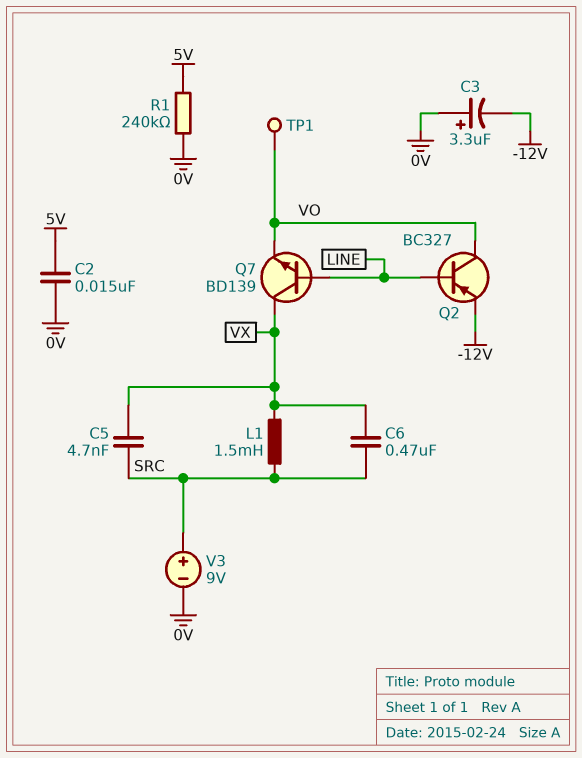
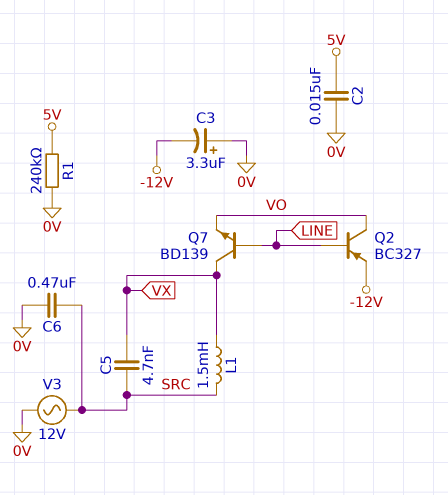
C6: 470nF (SRC, VX) -> 470nF (0V, SRC)
TP1: test point (VO) -> none
V3: 9V (plus SRC, minus 0V) -> AC 12V (0V, SRC)

